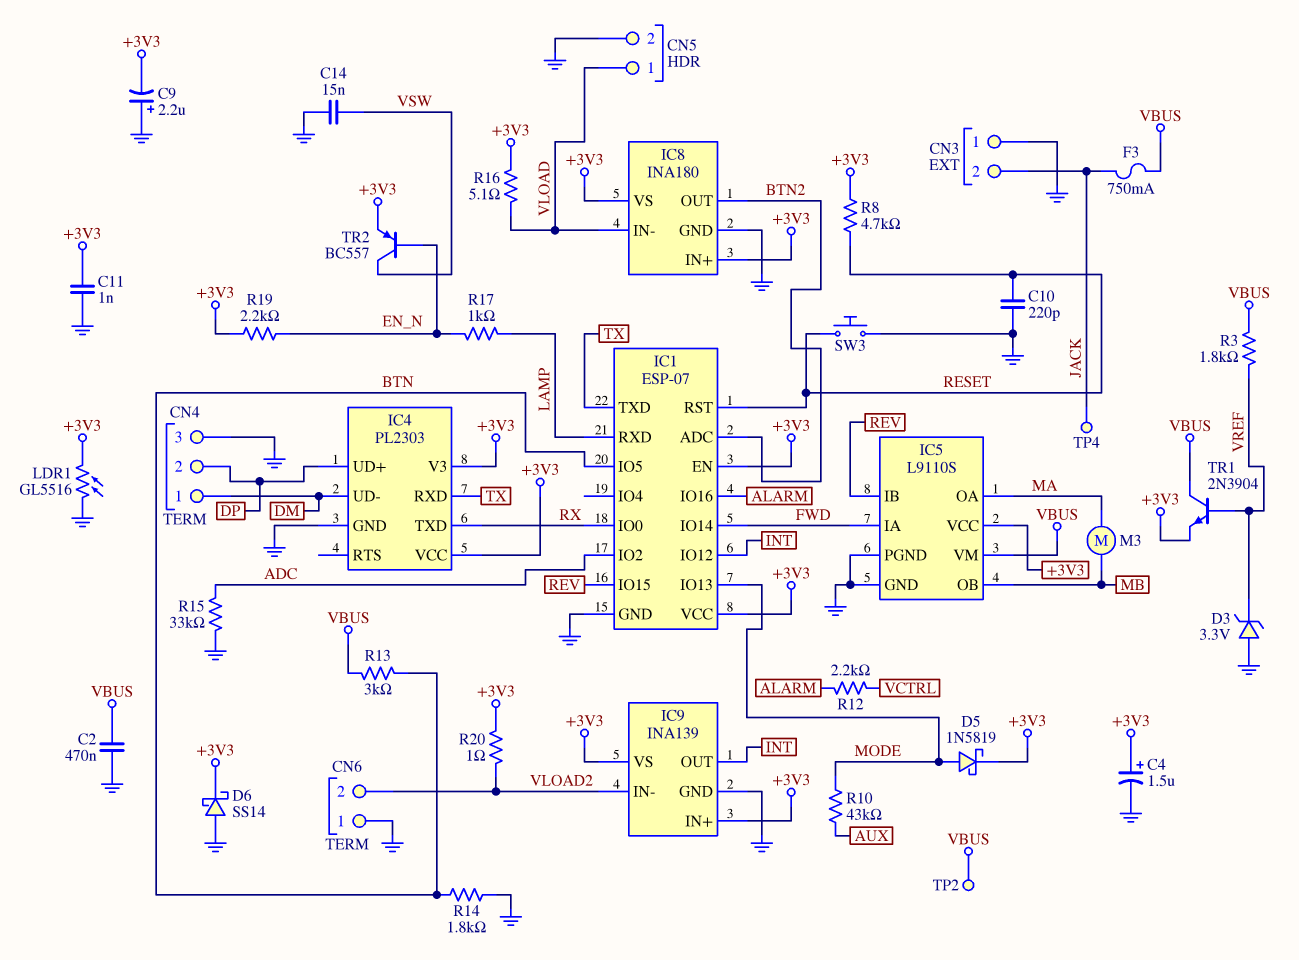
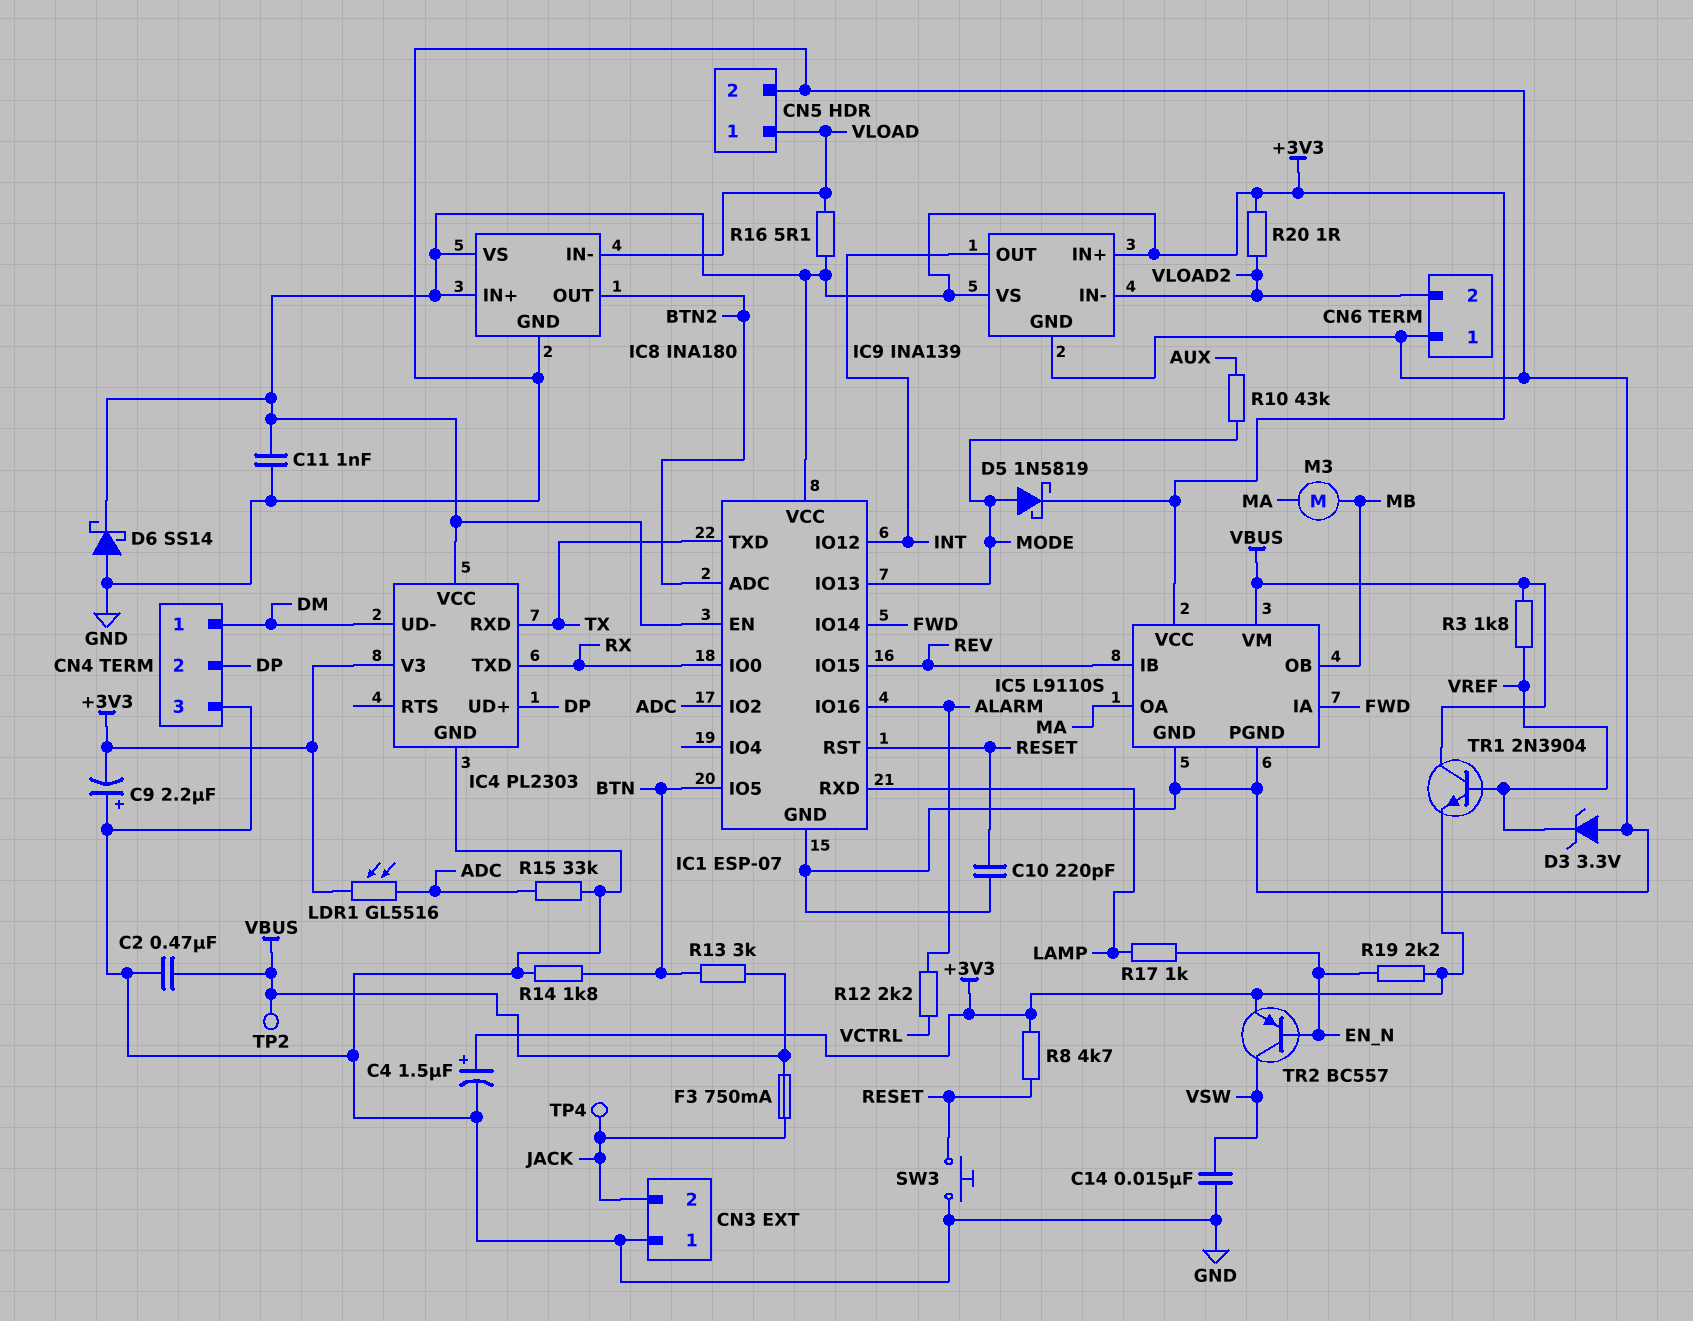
LDR1: GL5516 (+3V3, GND) -> GL5516 (+3V3, ADC)

